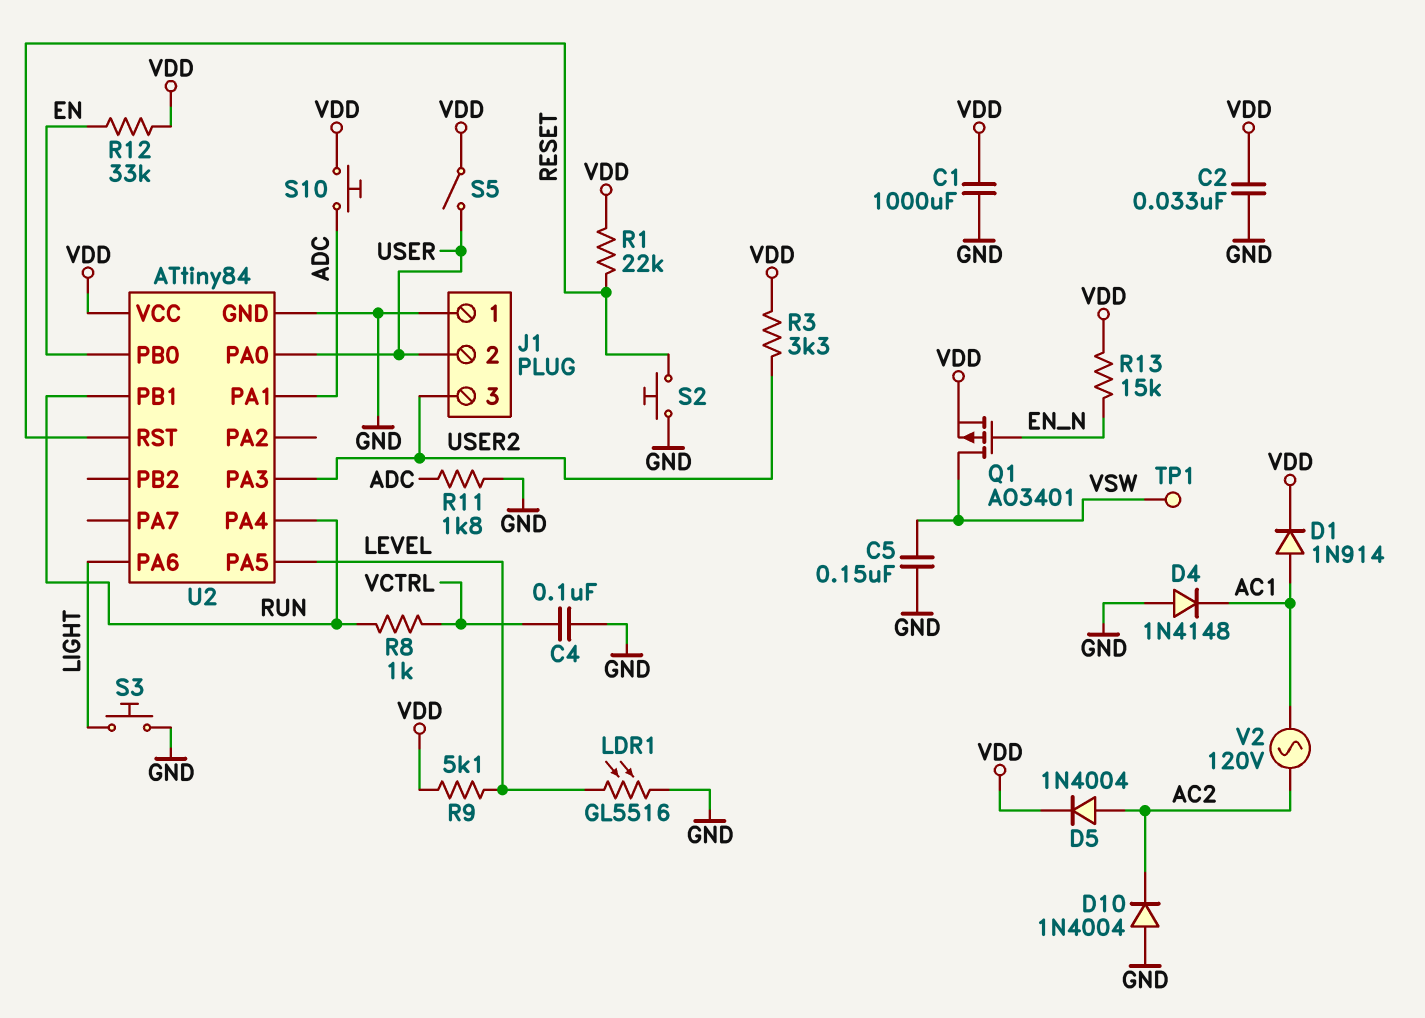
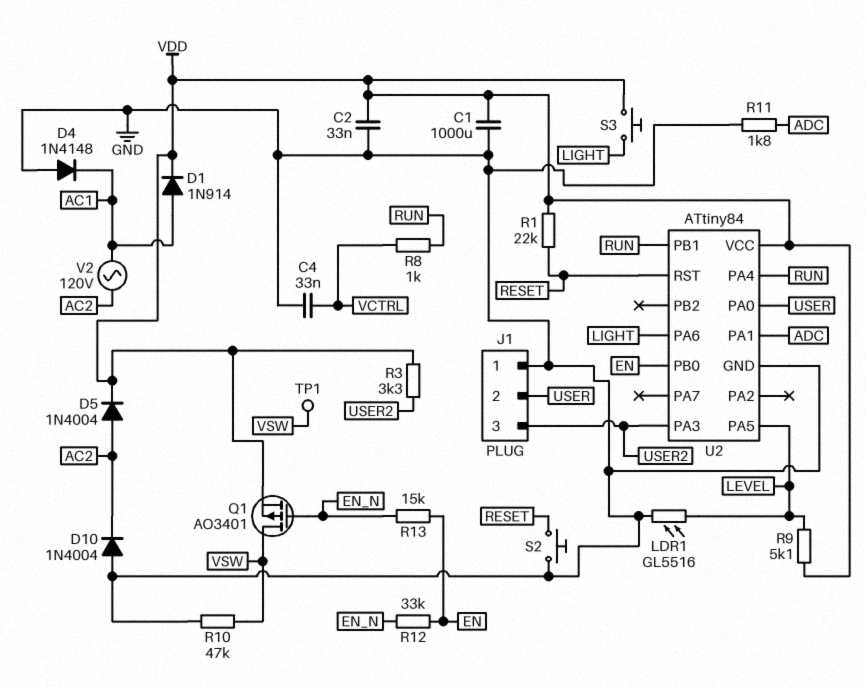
C4: 100nF (GND, VCTRL) -> 33nF (GND, VCTRL)
C5: 150nF (GND, VSW) -> none
R10: none -> 47k (GND, VSW)
R12: 33k (EN, VDD) -> 33k (EN, EN_N)
R13: 15k (EN_N, VDD) -> 15k (EN, EN_N)
S3: button (GND, LIGHT) -> button (LIGHT, VDD)
S5: switch (USER, VDD) -> none
S10: button (ADC, VDD) -> none

